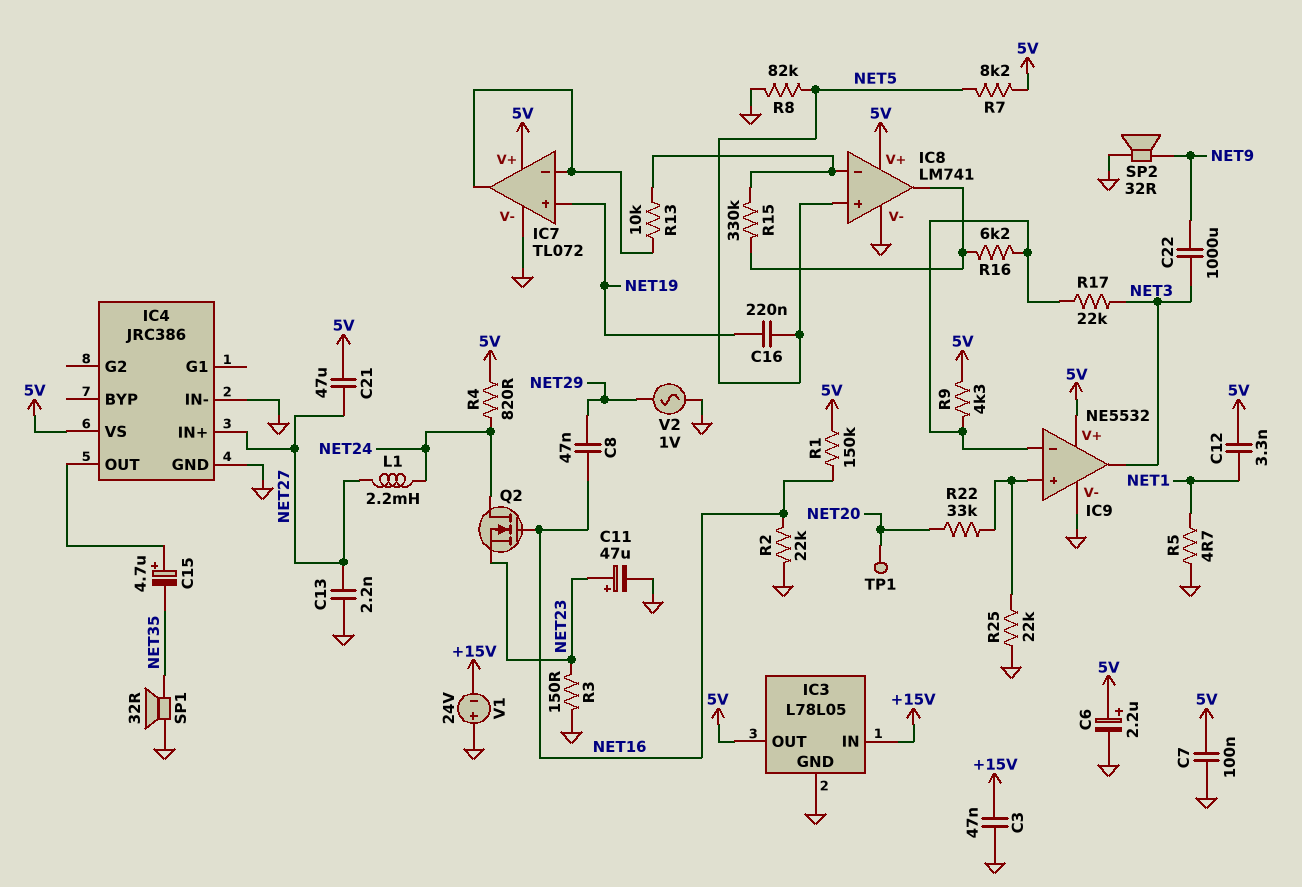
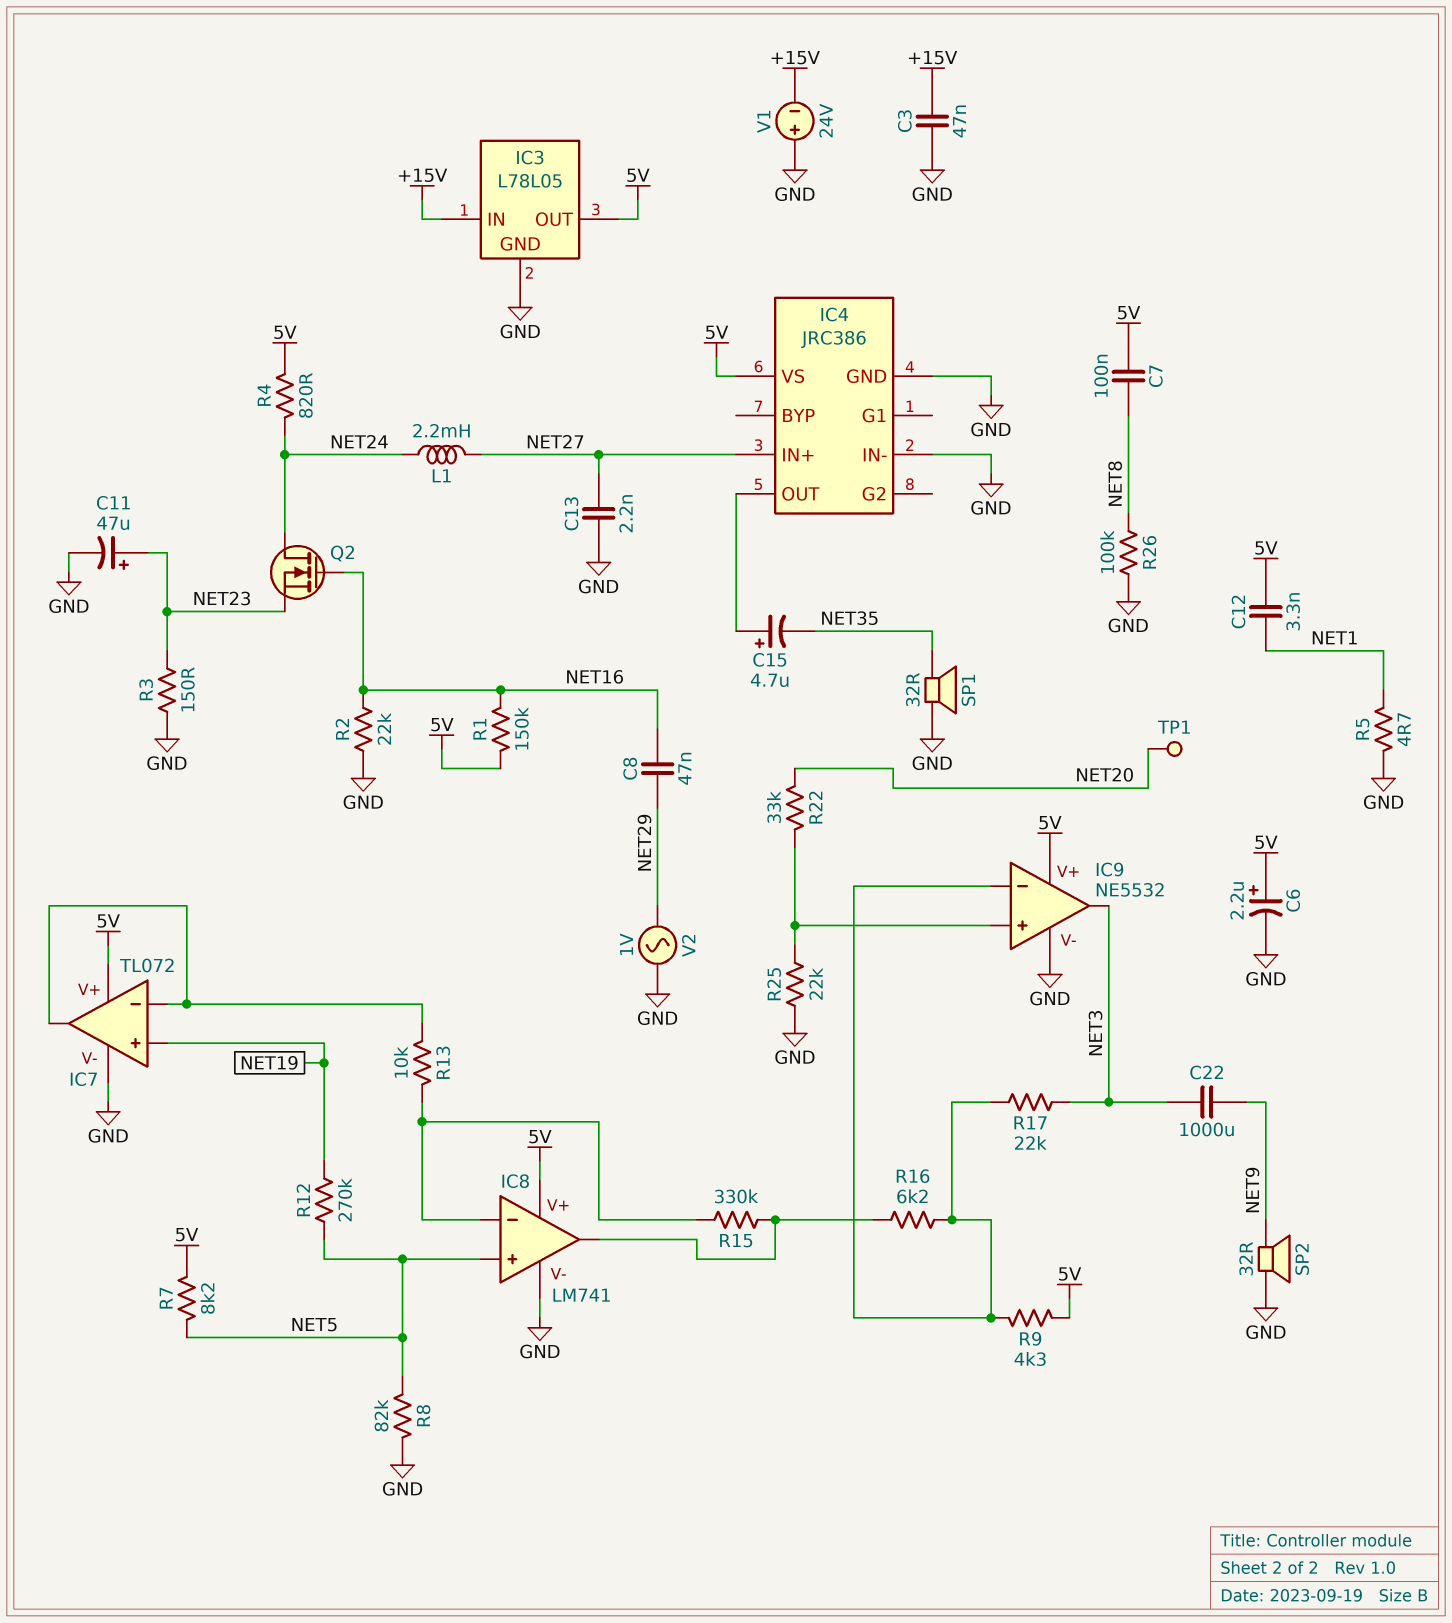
C7: 100nF (5V, GND) -> 100nF (5V, NET8)
C16: 220nF (NET5, NET19) -> none
C21: 47uF (5V, NET27) -> none
R12: none -> 270k (NET5, NET19)
R26: none -> 100k (GND, NET8)

